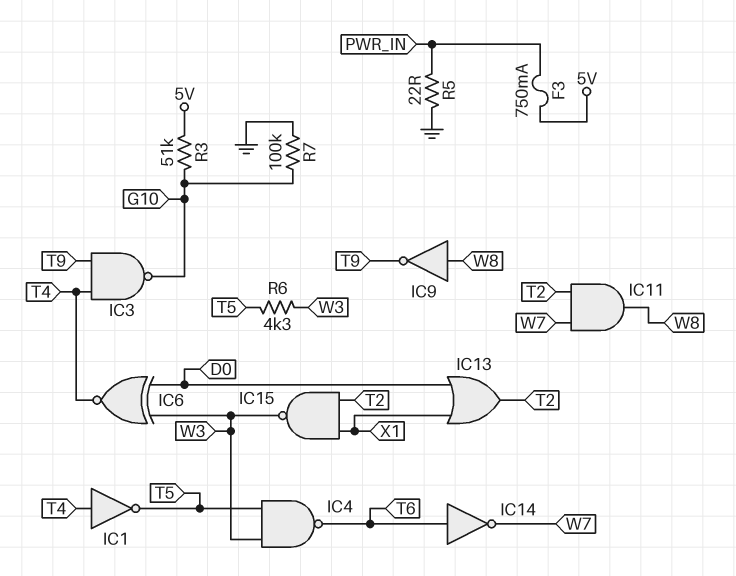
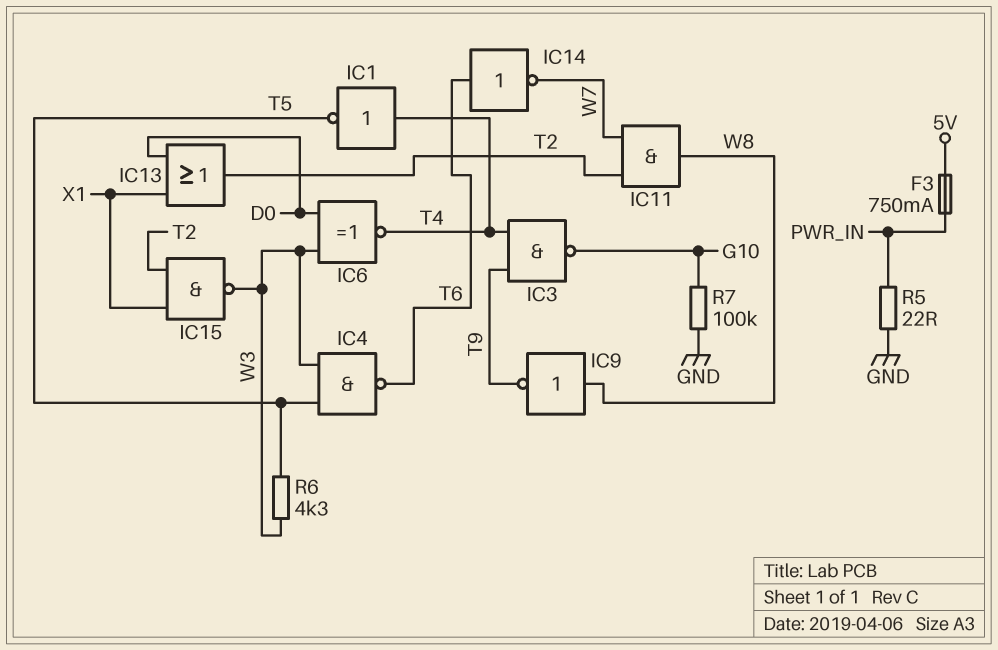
R3: 51k (5V, G10) -> none

